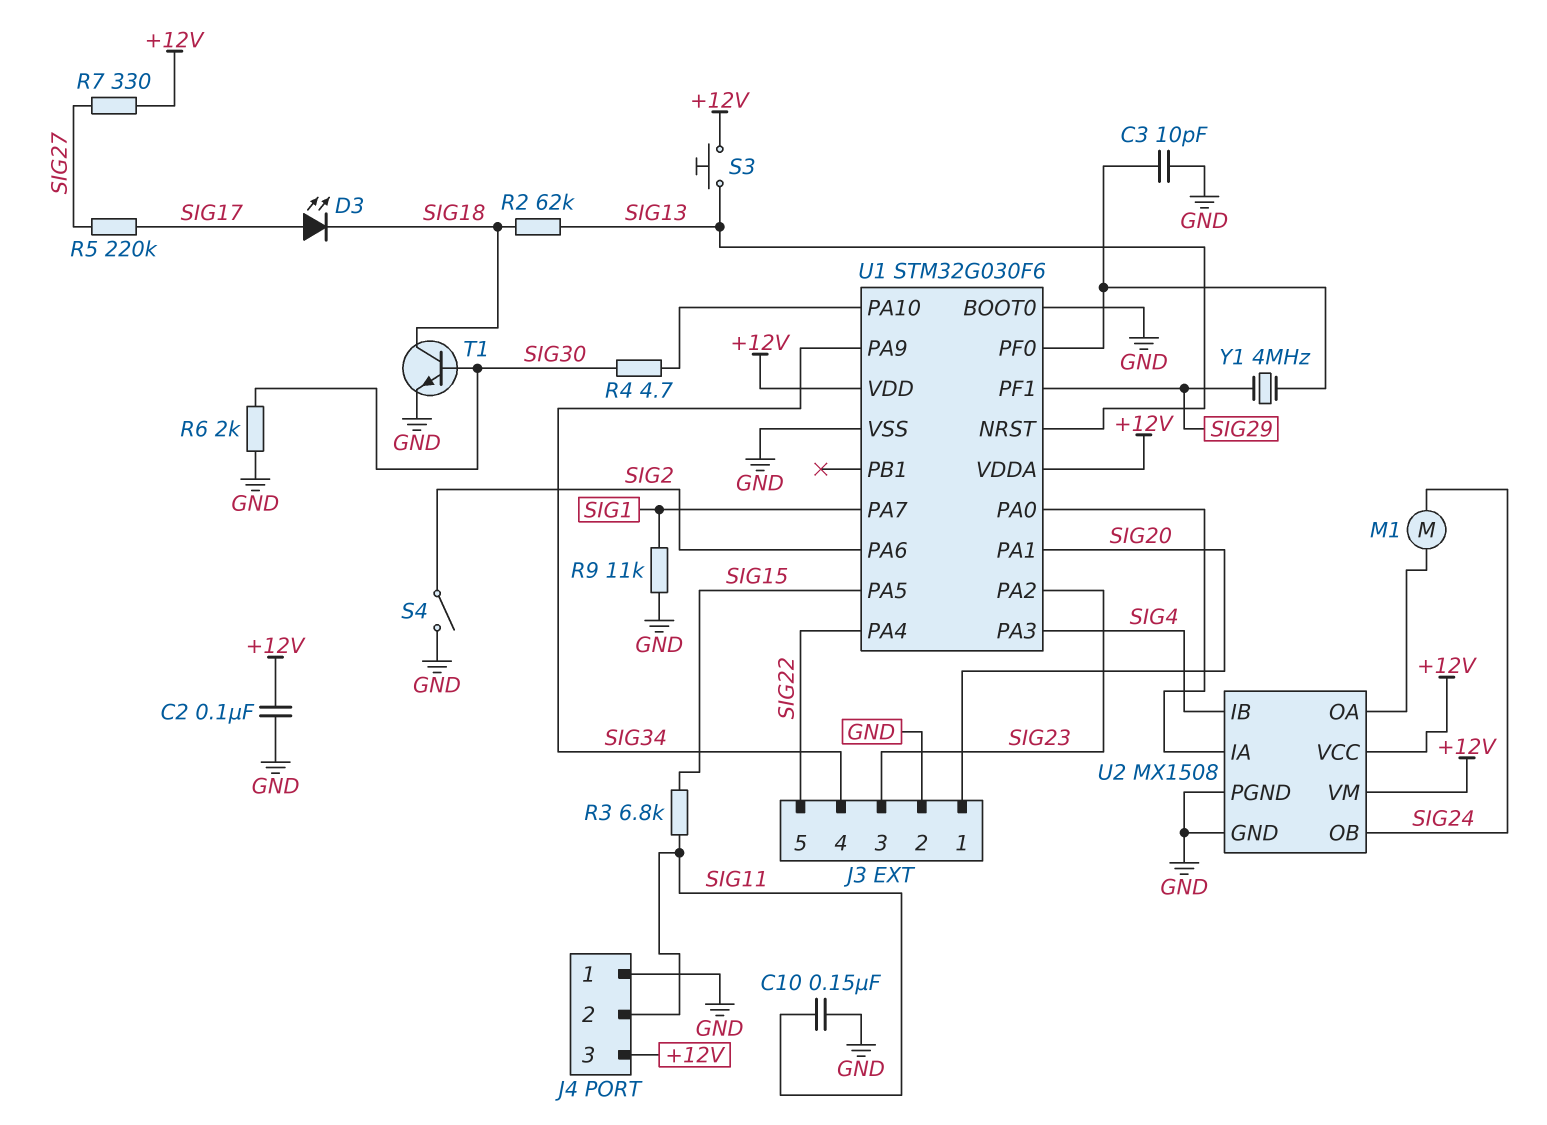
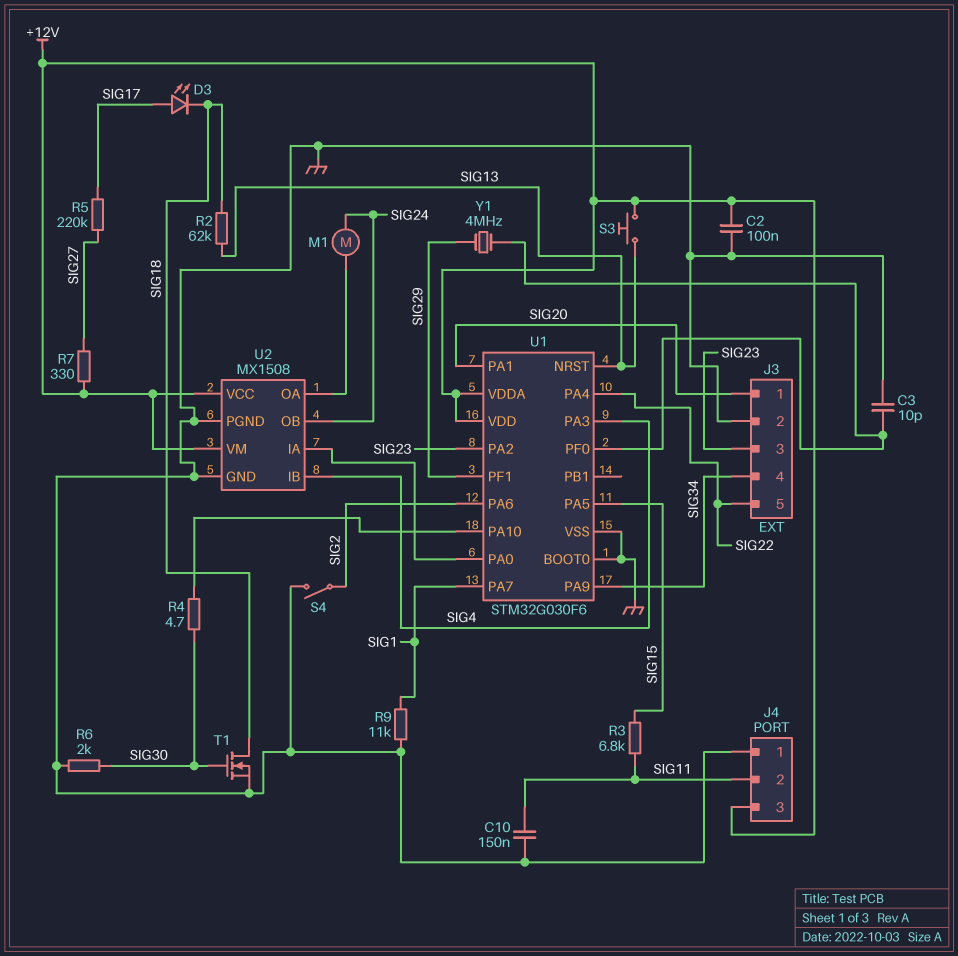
T1: NPN (B SIG30, C SIG18, E GND) -> NMOS (G SIG30, D SIG18, S GND)

